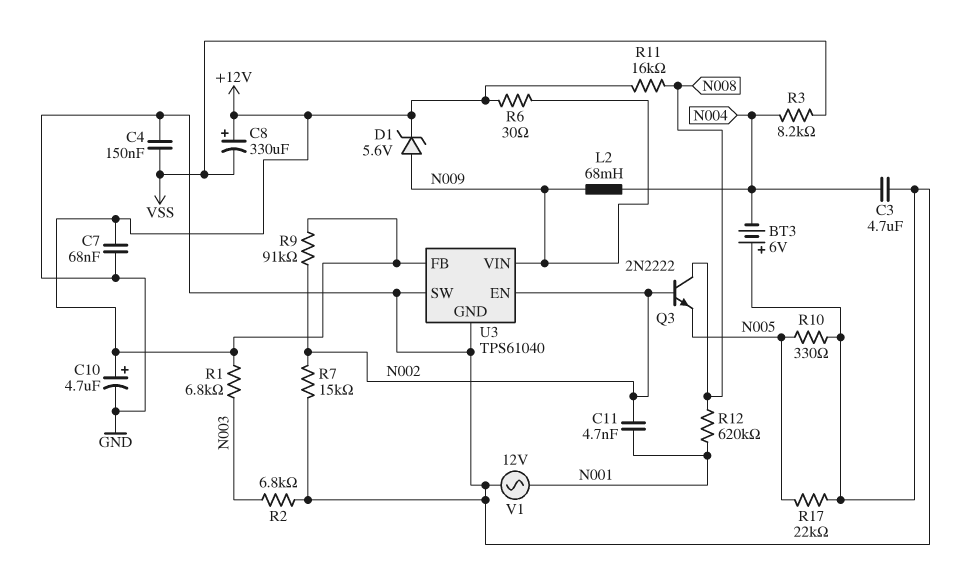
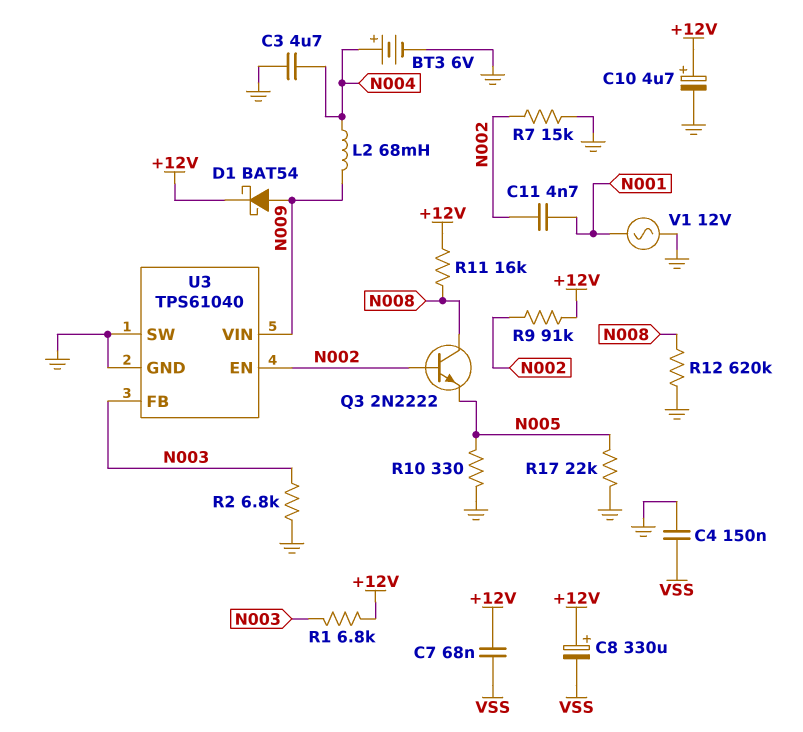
BT3: 6V (plus GND, minus N004) -> 6V (plus N004, minus GND)
C7: 68nF (+12V, GND) -> 68nF (+12V, VSS)
D1: zener 5.6V (A N009, K +12V) -> schottky BAT54 (A N009, K +12V)
R3: 8.2k (N004, VSS) -> none
R6: 30 (+12V, N009) -> none
R12: 620k (N001, N008) -> 620k (GND, N008)
U3 pin FB: +12V -> N003

